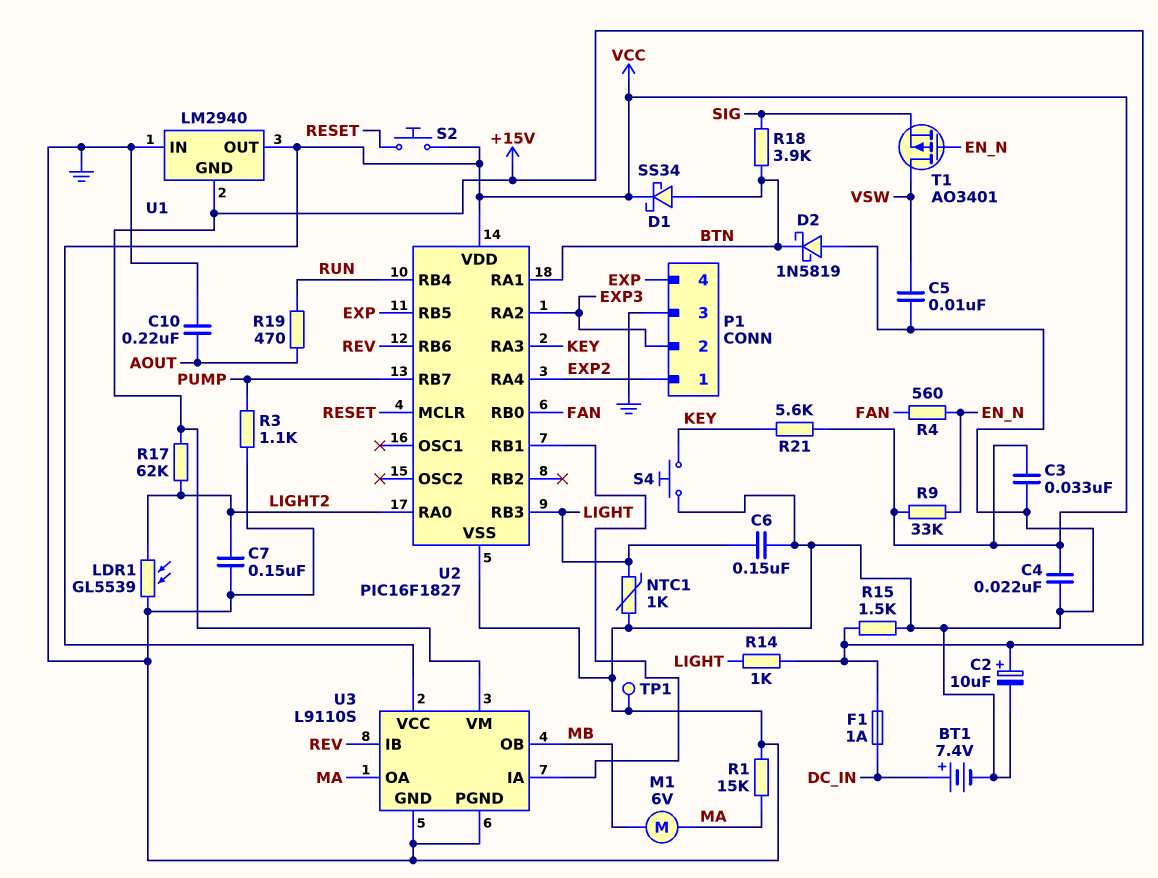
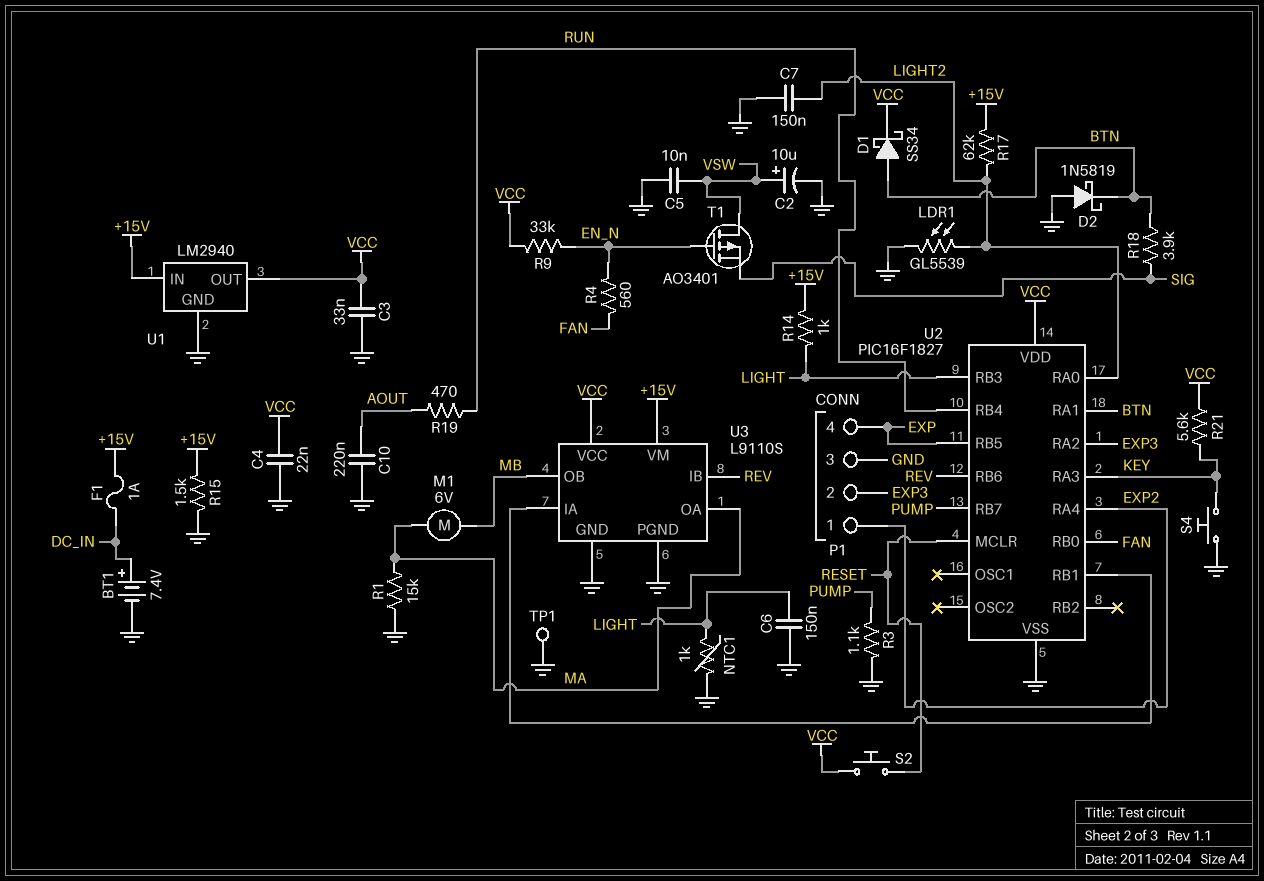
C2: 10uF (plus +15V, minus GND) -> 10uF (plus VSW, minus GND)
U1 pin GND: +15V -> GND
U1 pin IN: GND -> +15V

